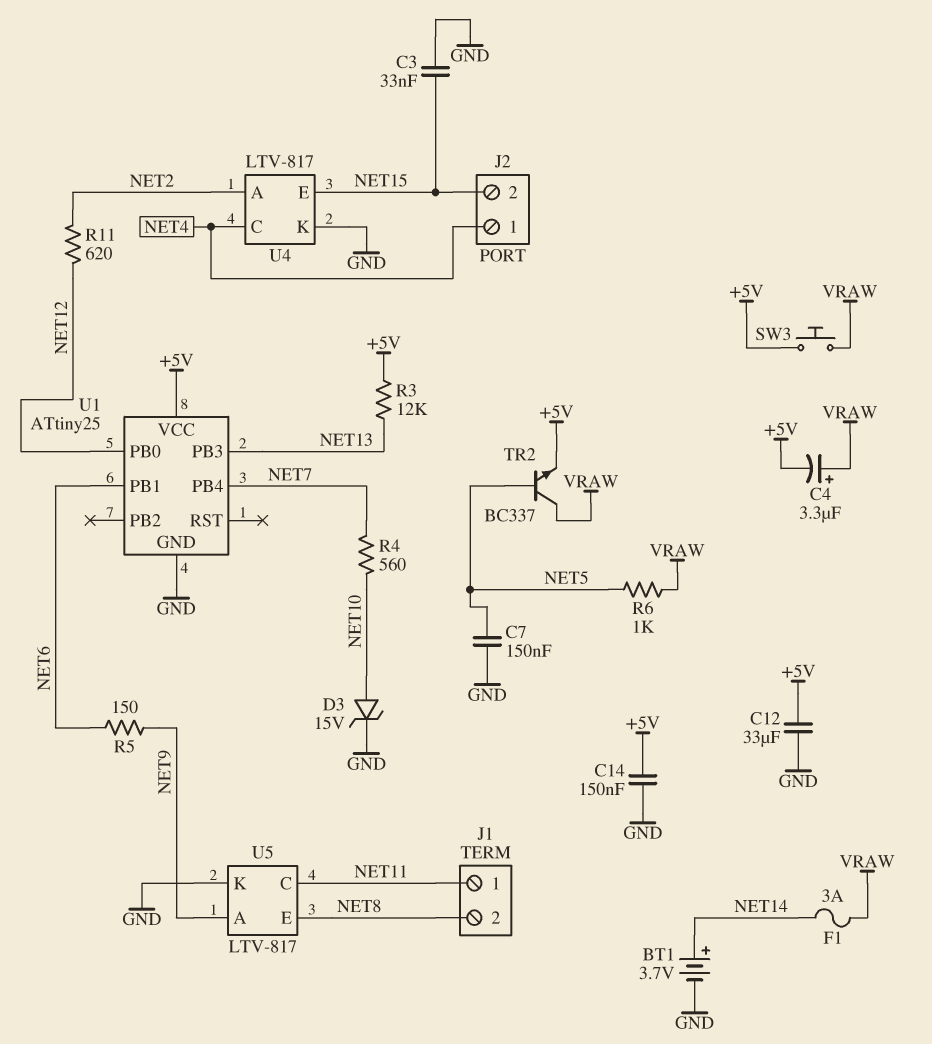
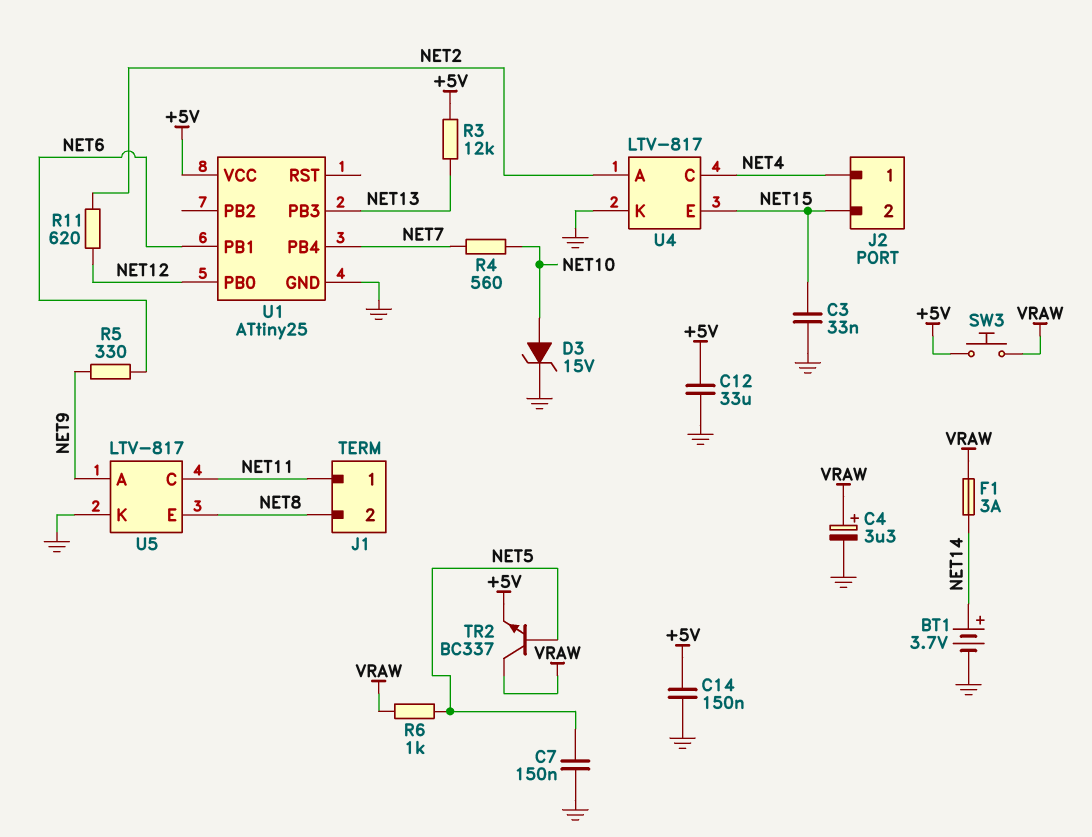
C4: 3.3uF (plus VRAW, minus +5V) -> 3.3uF (plus VRAW, minus GND)
R5: 150 (NET6, NET9) -> 330 (NET6, NET9)

